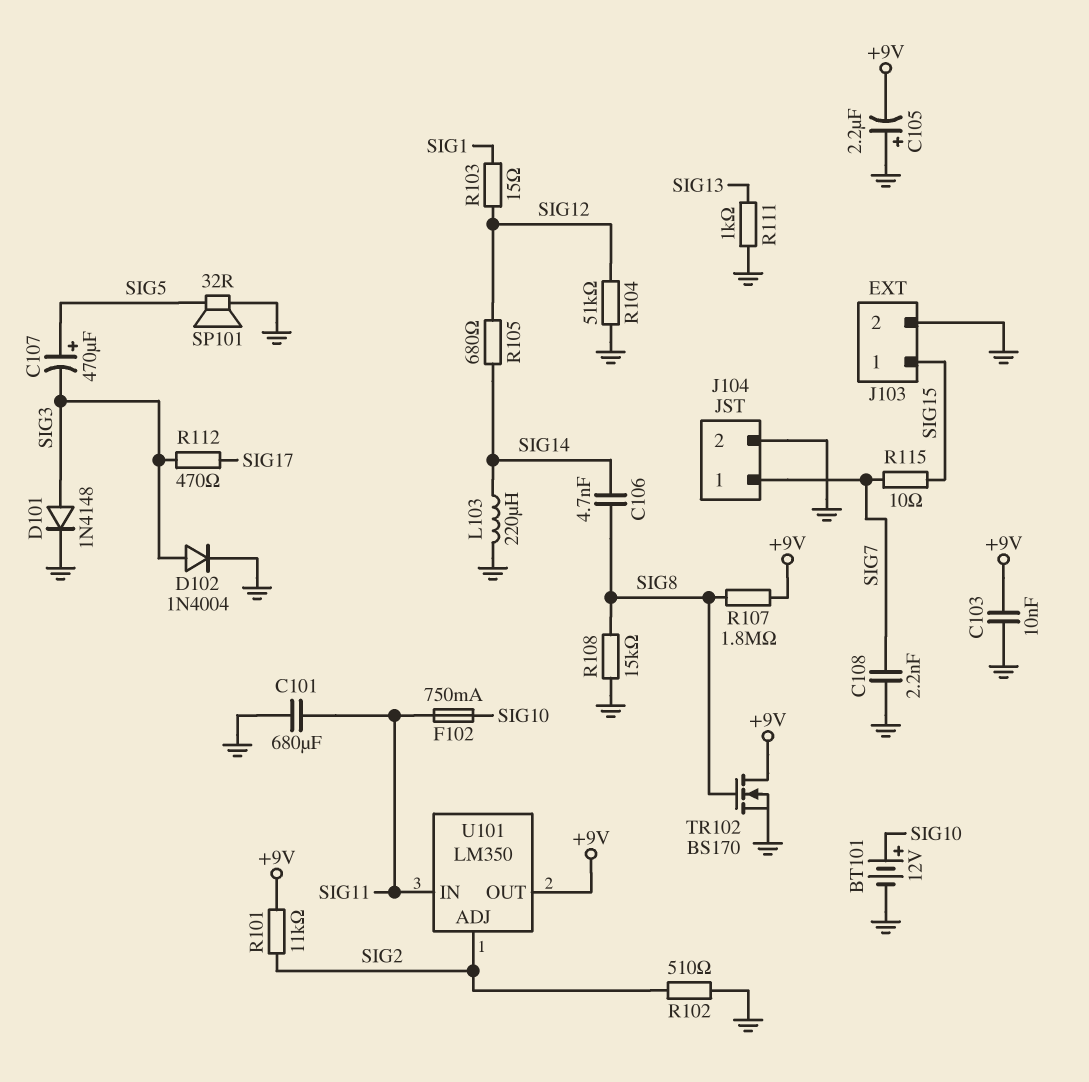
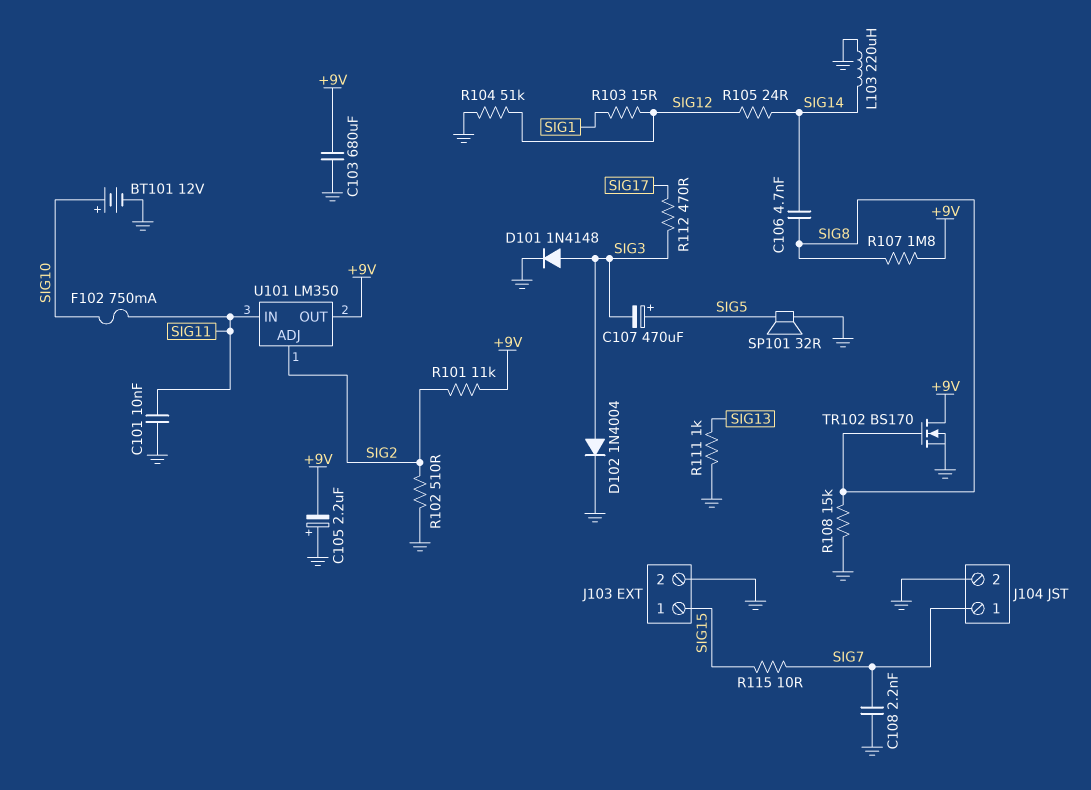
C101: 680uF (GND, SIG11) -> 10nF (GND, SIG11)
C103: 10nF (+9V, GND) -> 680uF (+9V, GND)
R105: 680 (SIG12, SIG14) -> 24 (SIG12, SIG14)

